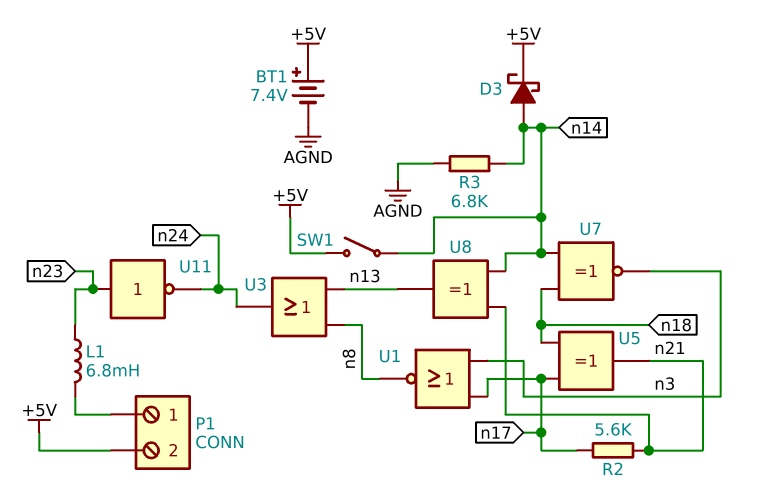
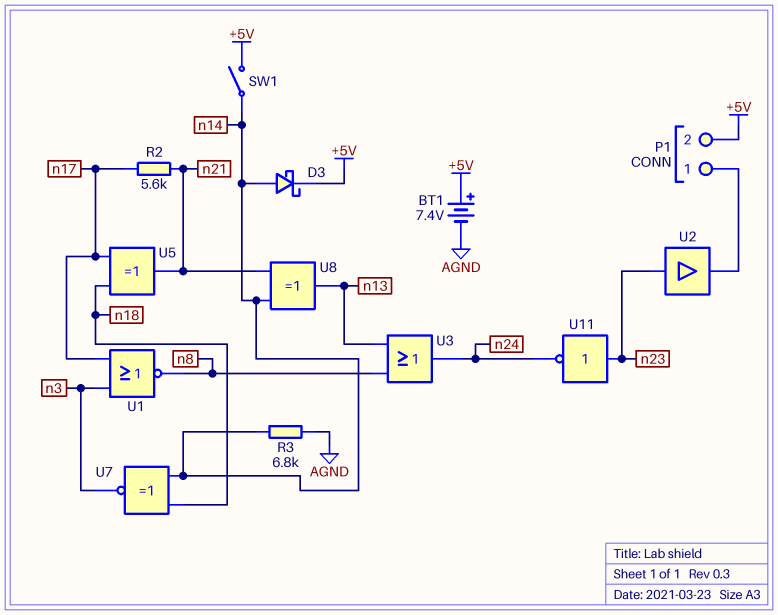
L1: 6.8mH (P1/1, n23) -> none
U2: none -> buffer (in n23, out P1/1)

